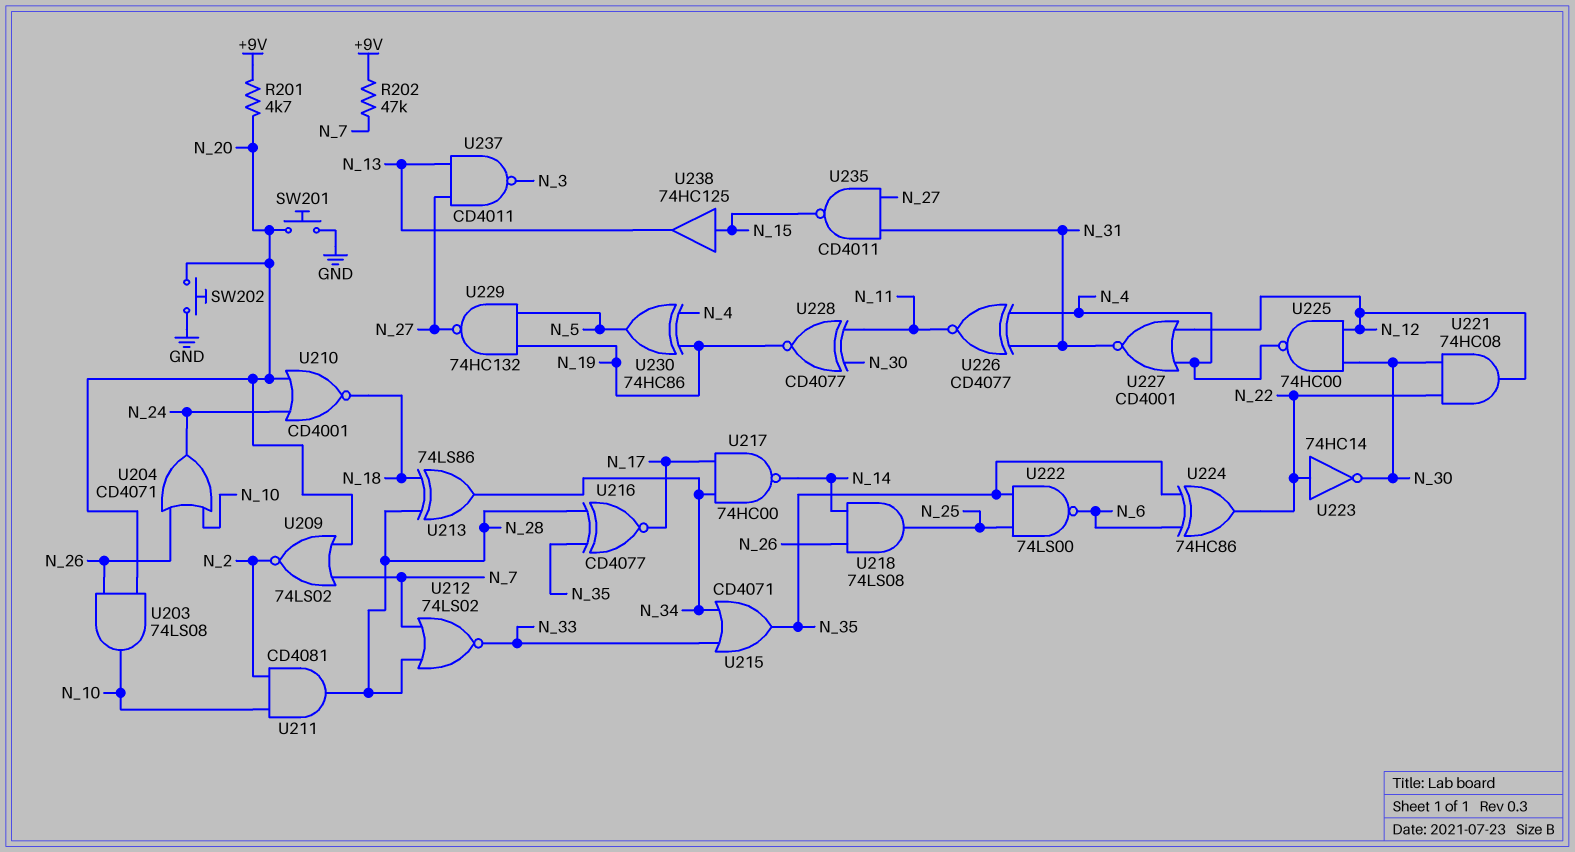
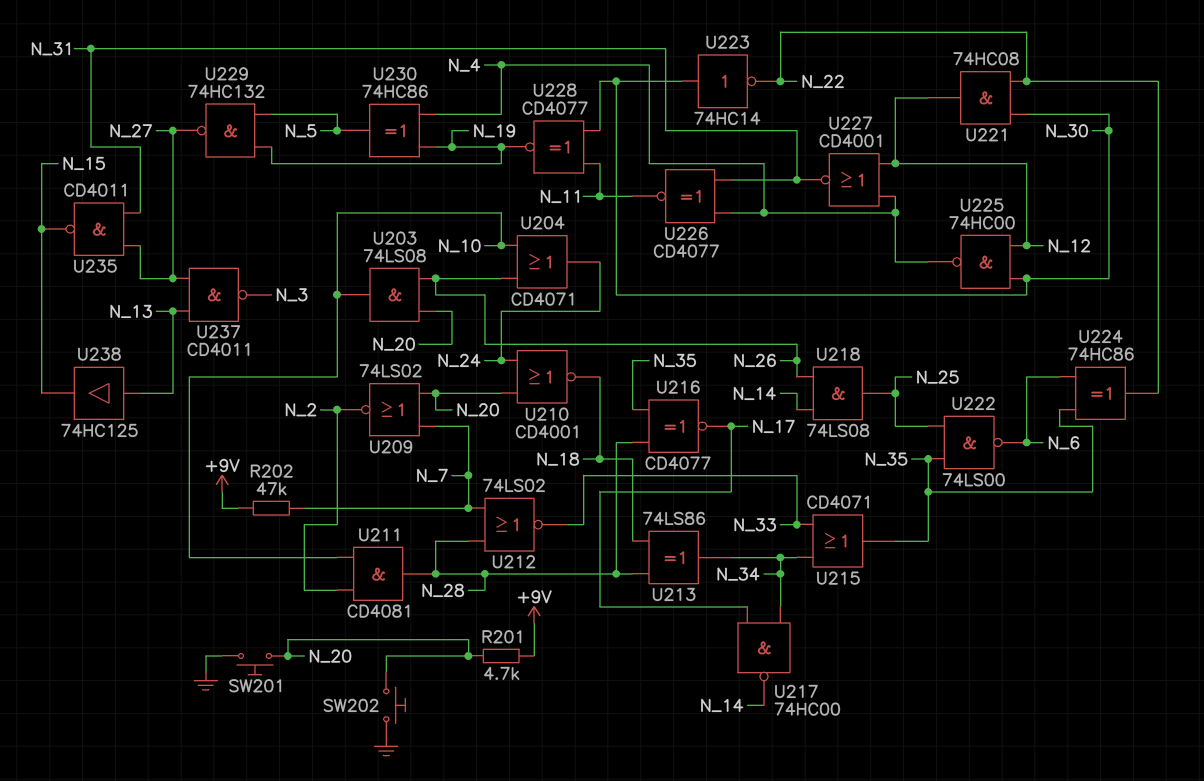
U223: NOT 74HC14 (in N_22, out N_30) -> NOT 74HC14 (in N_30, out N_22)
U238: buffer 74HC125 (in N_15, out N_13) -> buffer 74HC125 (in N_13, out N_15)

